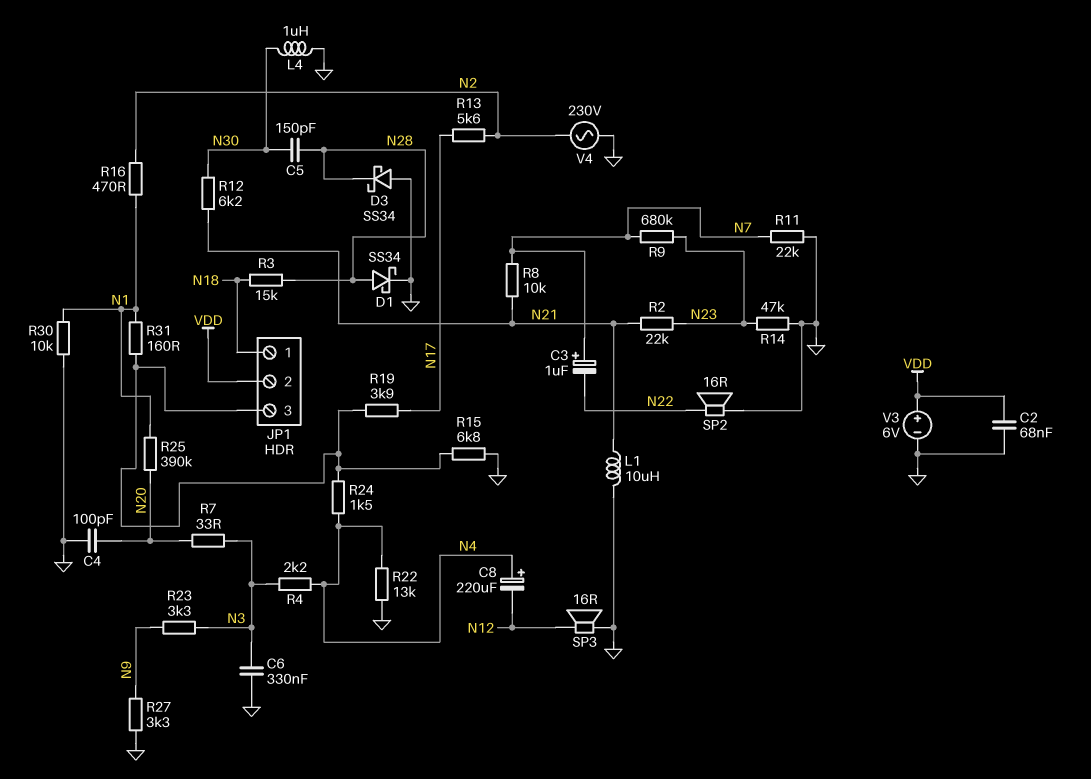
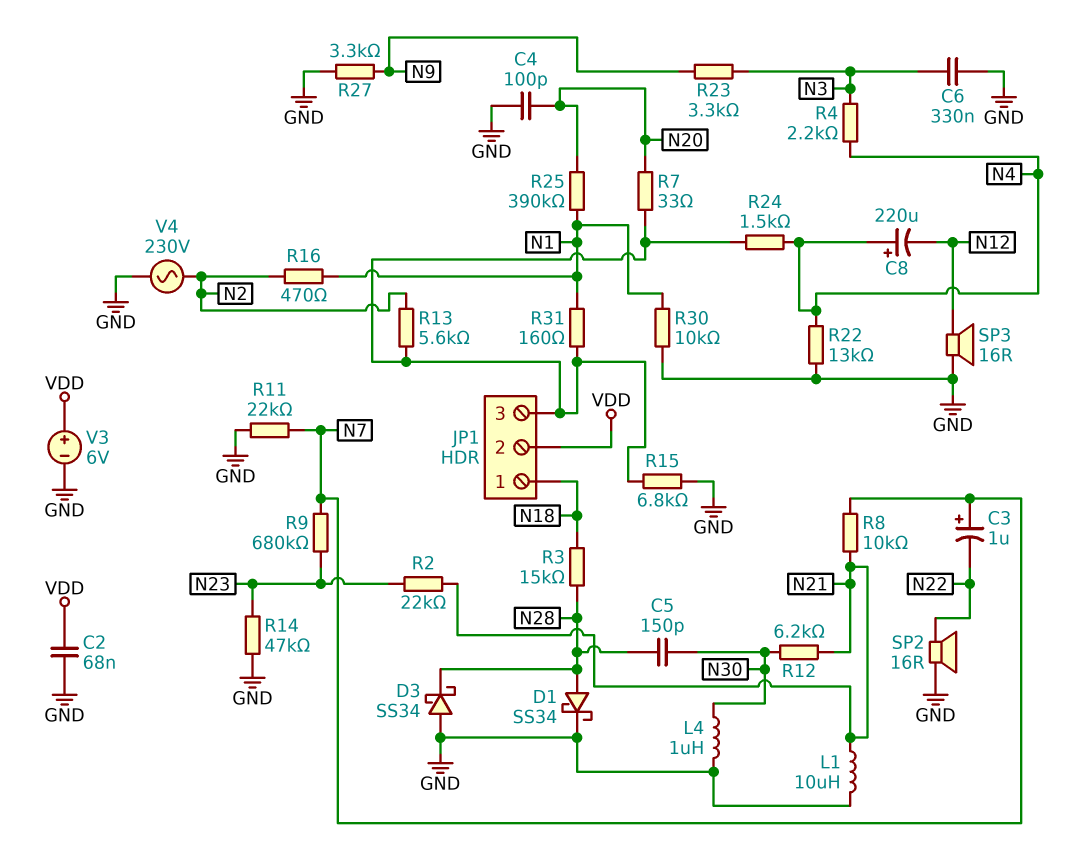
R7: 33 (N3, N20) -> 33 (JP1/3, N20)
R13: 5.6k (N2, N17) -> 5.6k (JP1/3, N2)
R19: 3.9k (JP1/3, N17) -> none

